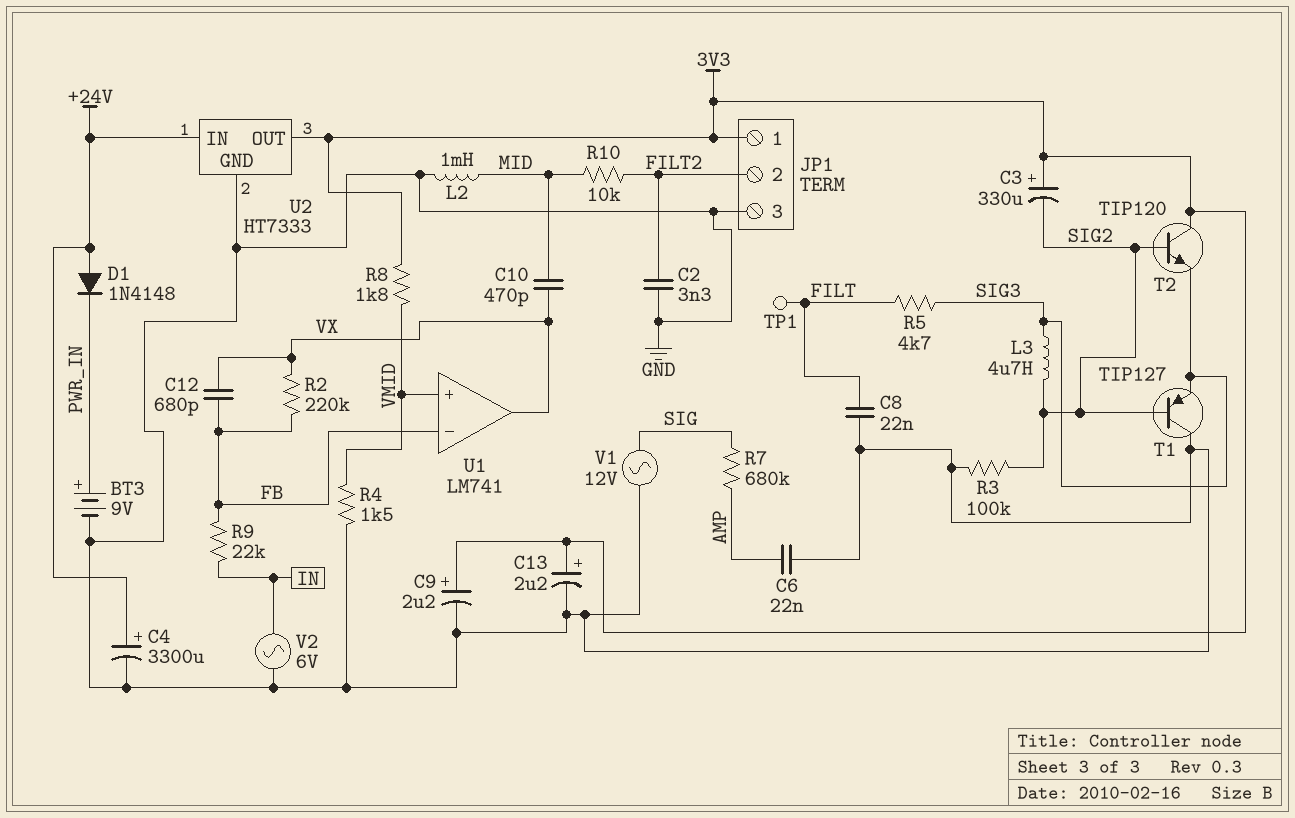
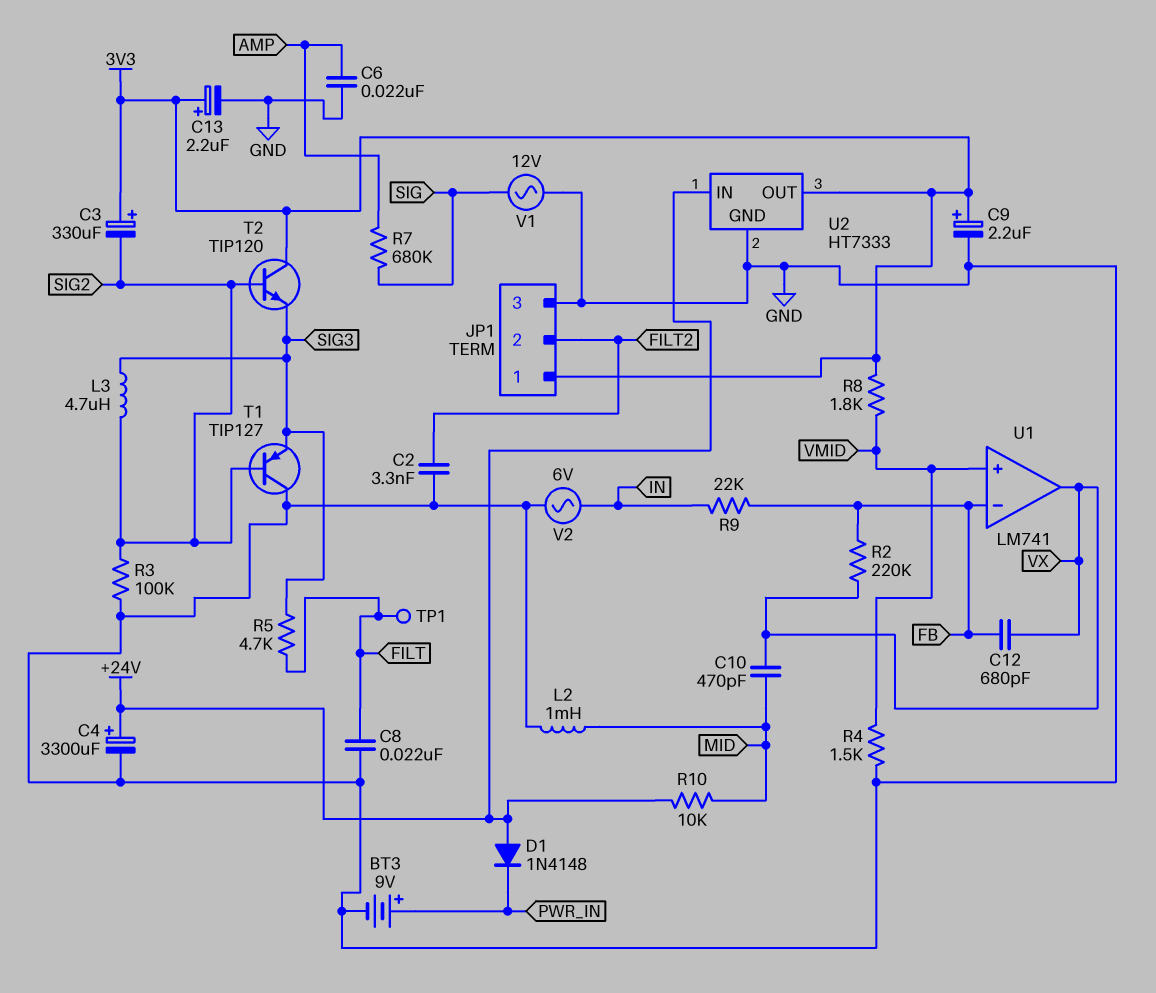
R10: 10k (FILT2, MID) -> 10k (+24V, MID)

